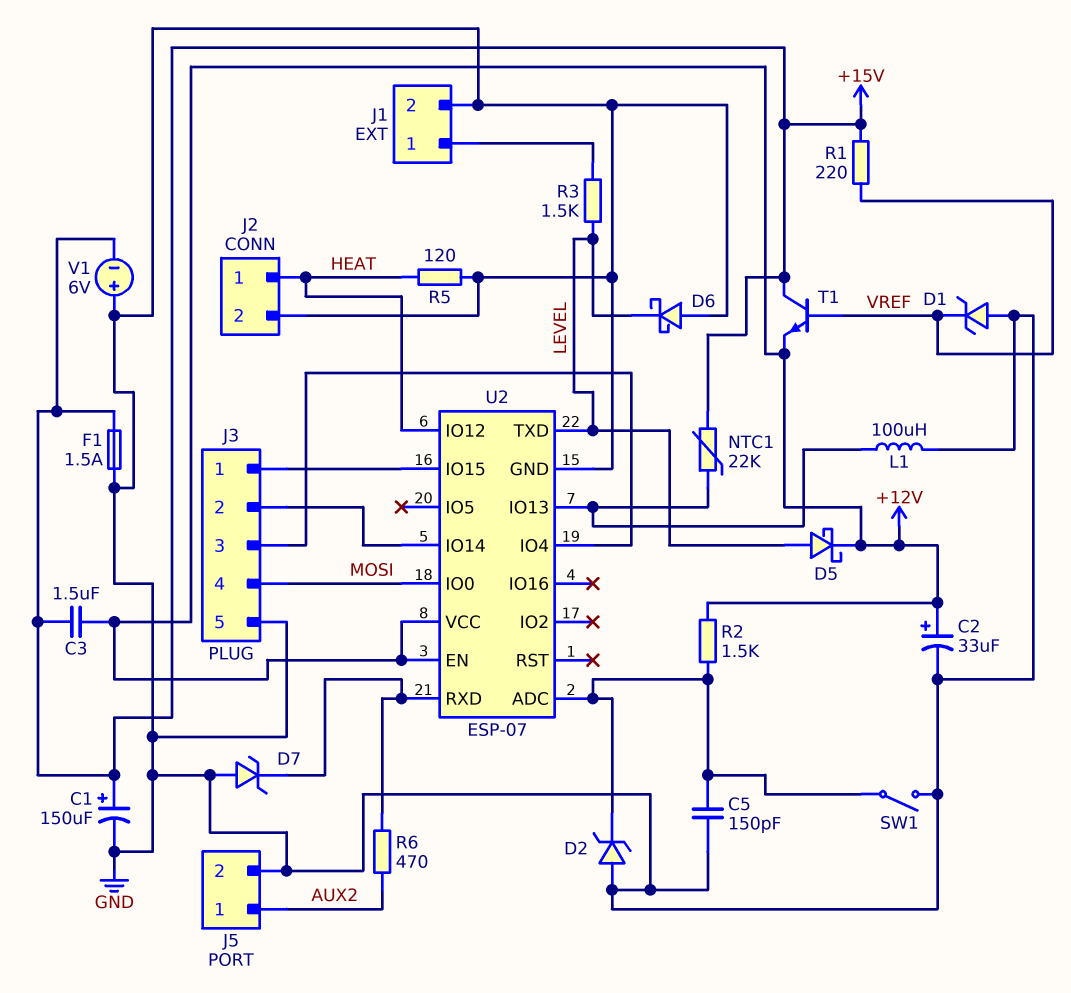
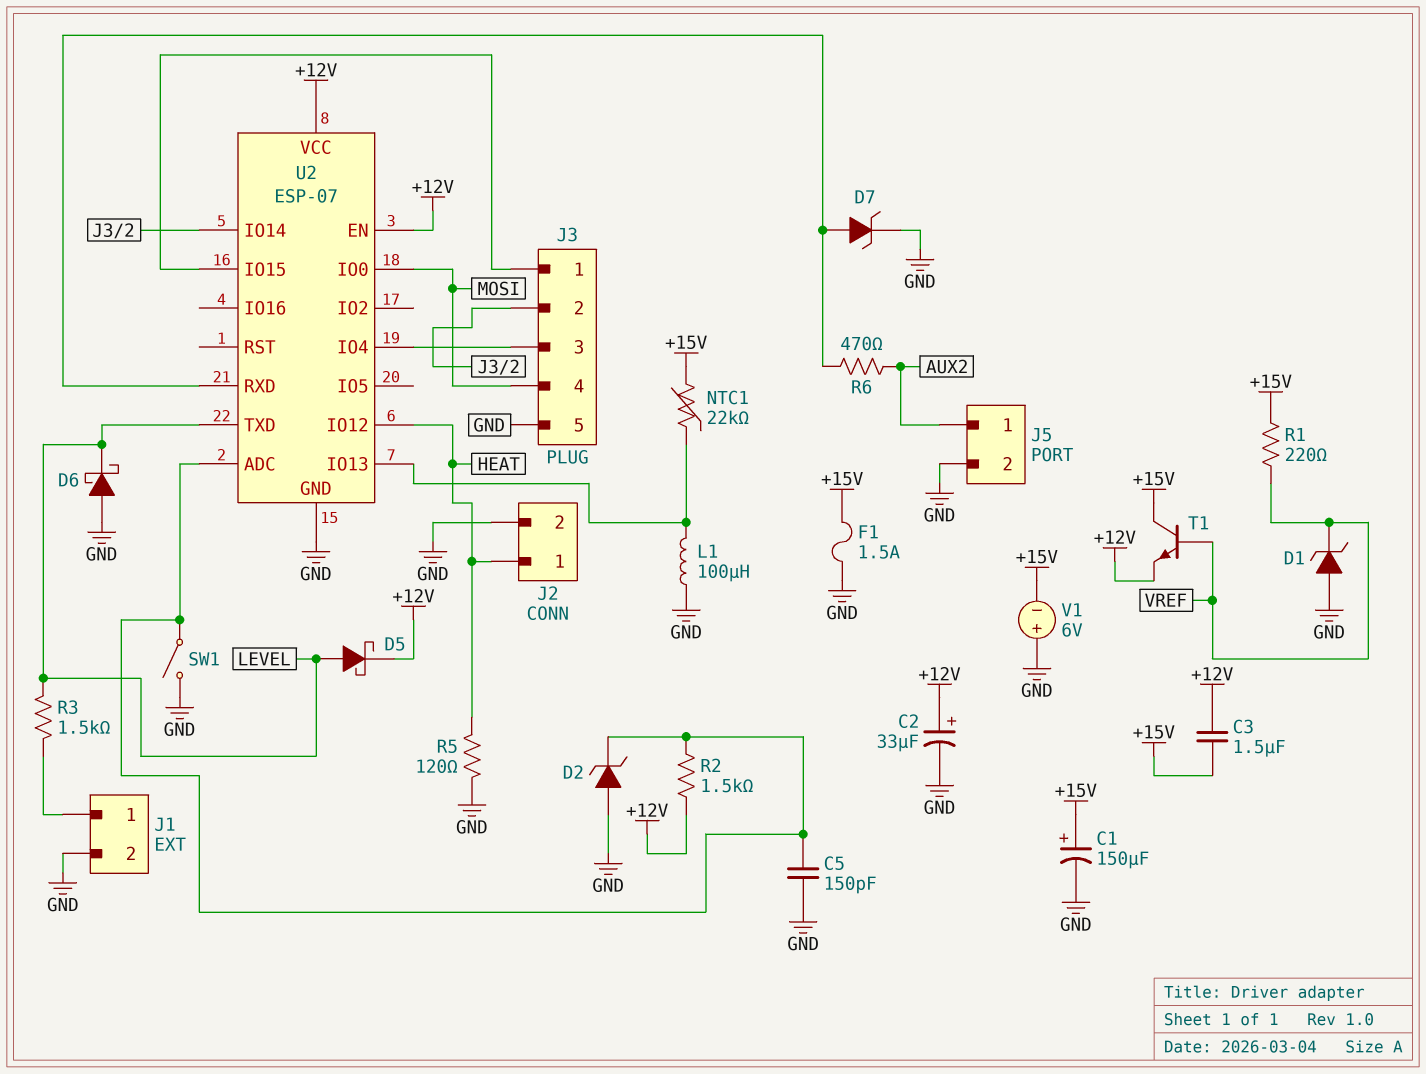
D7: zener (A GND, K U2/RXD) -> zener (A U2/RXD, K GND)

